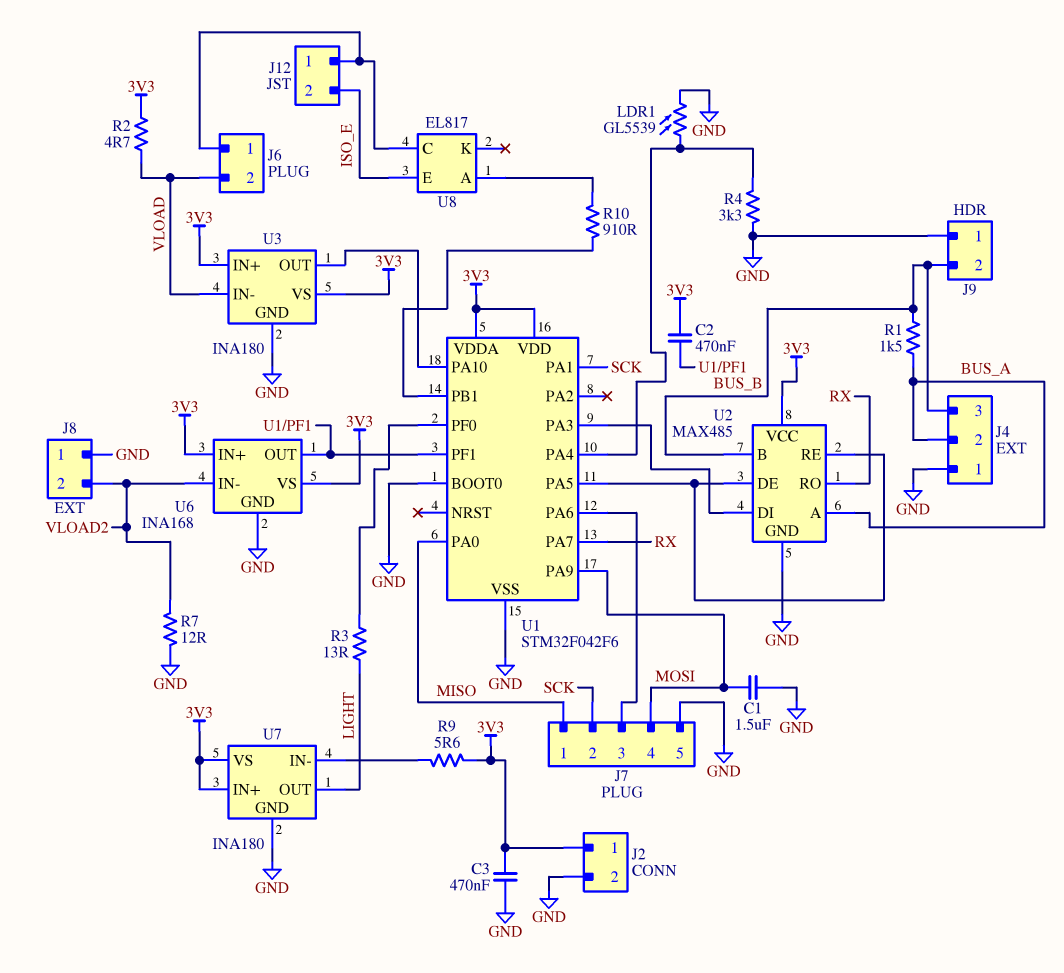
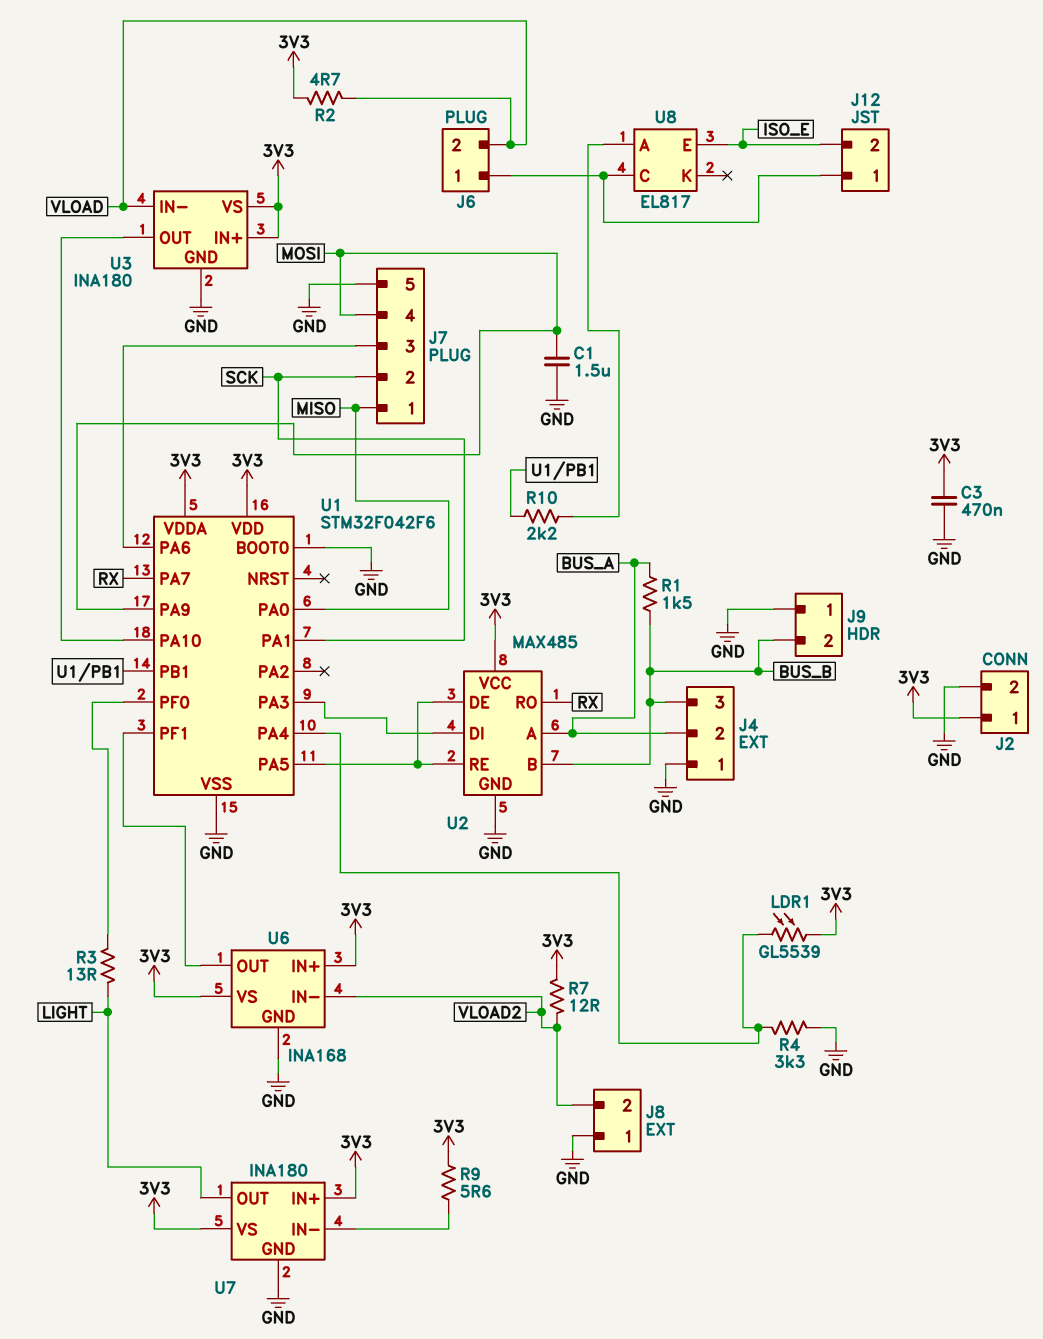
C2: 470nF (3V3, U1/PF1) -> none
LDR1: GL5539 (GND, U1/PA4) -> GL5539 (3V3, U1/PA4)
R7: 12 (GND, VLOAD2) -> 12 (3V3, VLOAD2)
R10: 910 (U1/PB1, U8/A) -> 2.2k (U1/PB1, U8/A)

